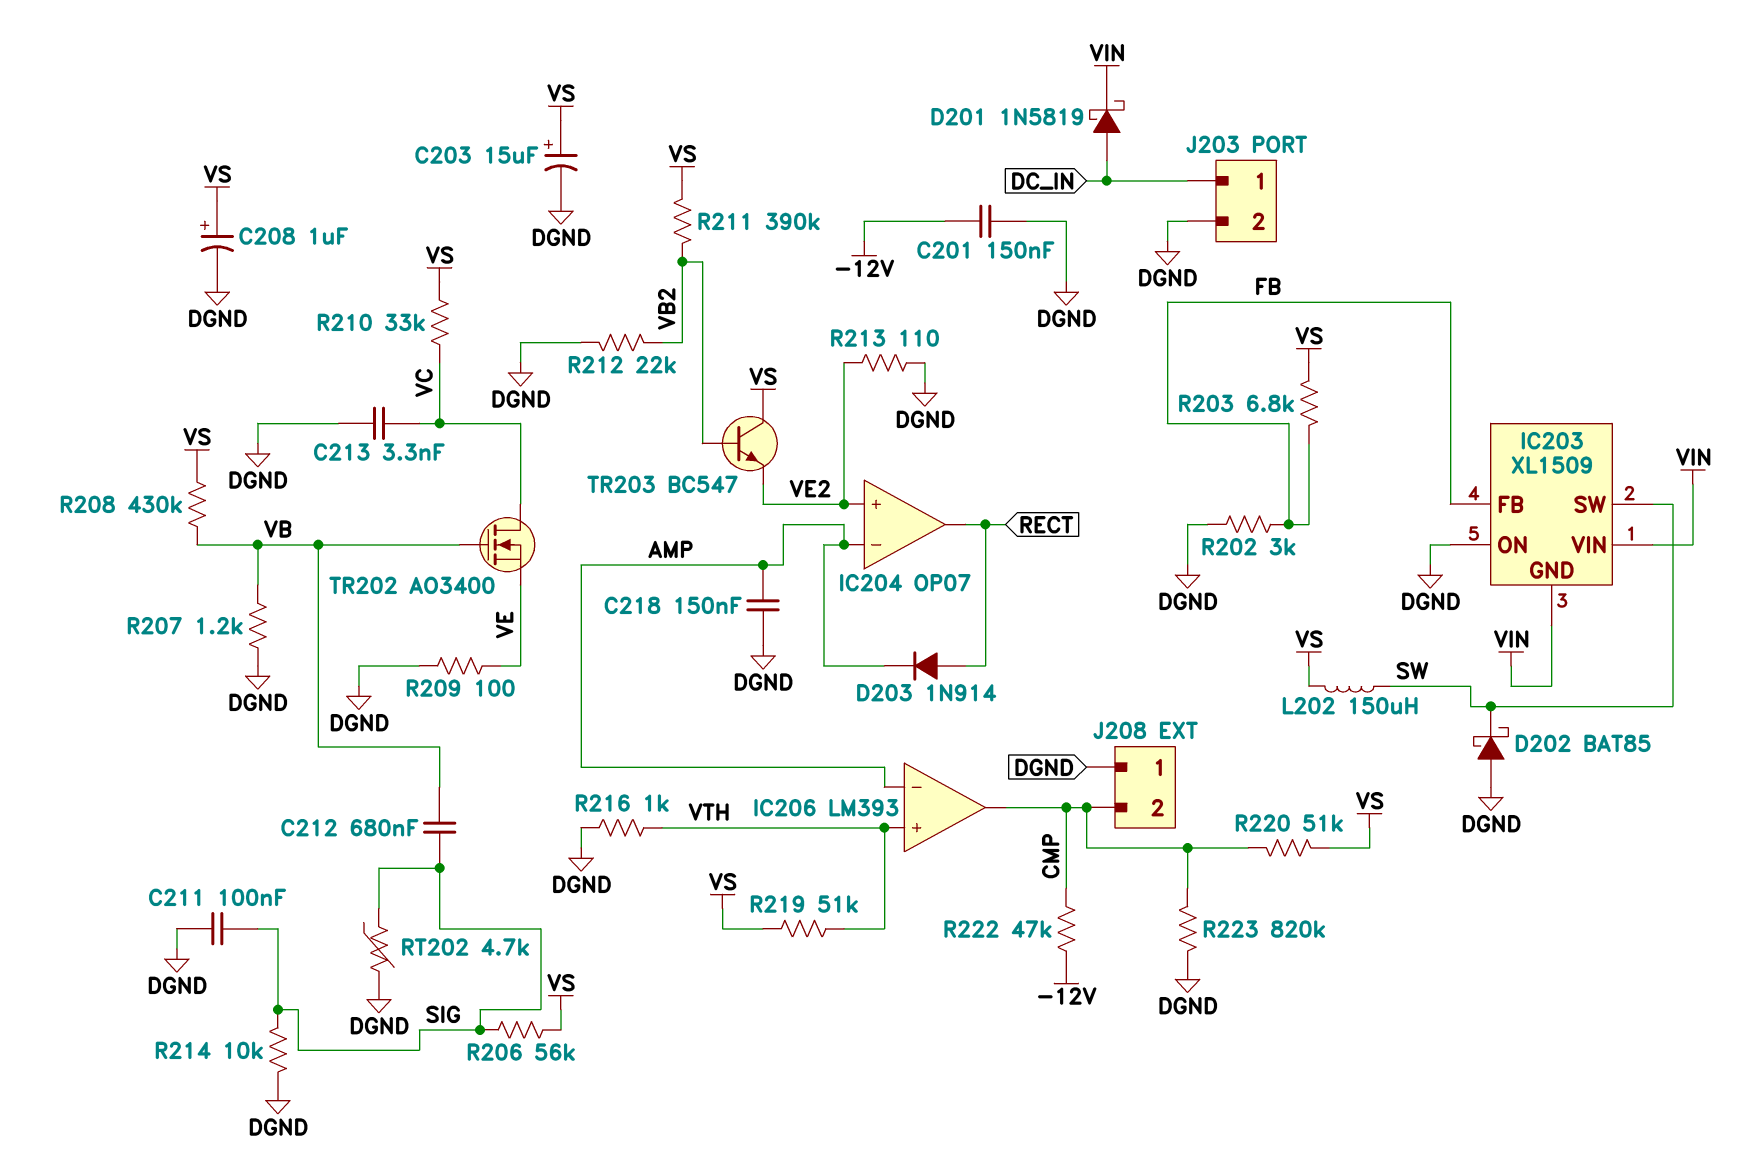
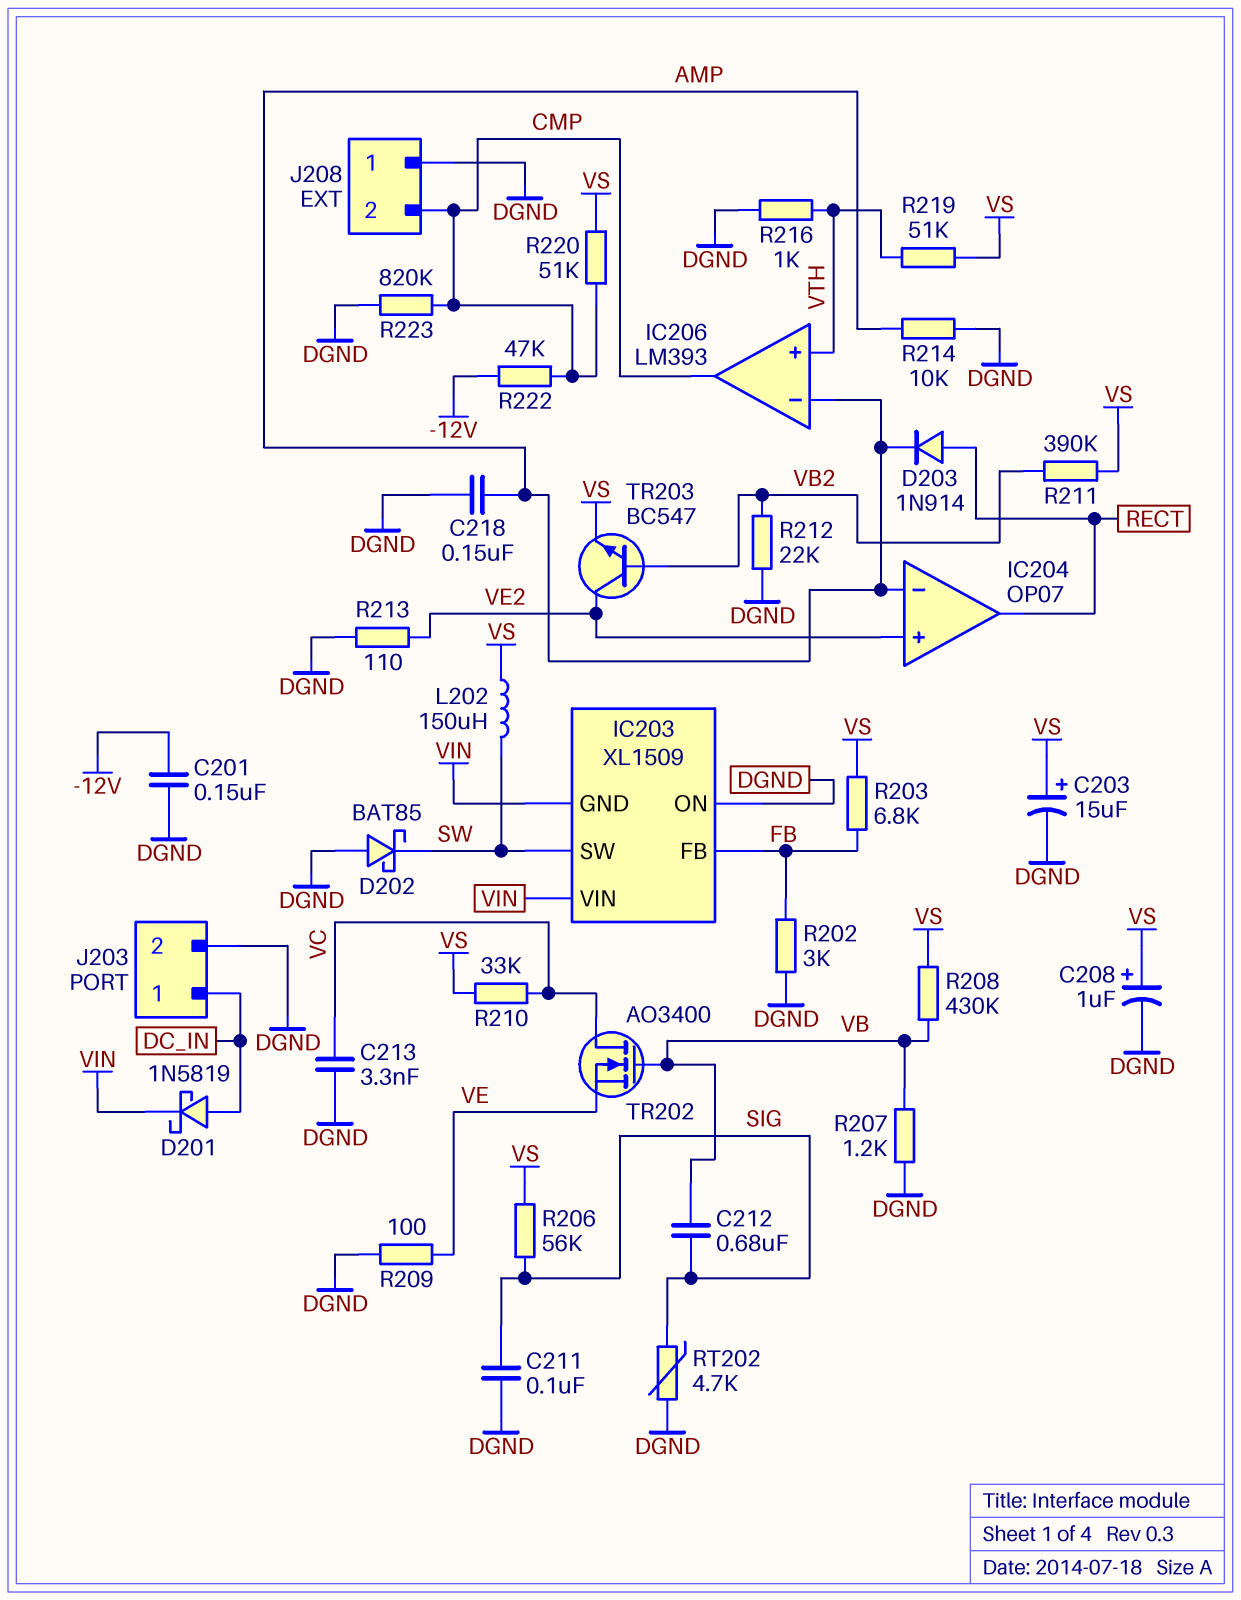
R214: 10k (DGND, SIG) -> 10k (AMP, DGND)
TR203: NPN BC547 (B VB2, C VS, E VE2) -> NPN BC547 (B VB2, C VE2, E VS)

